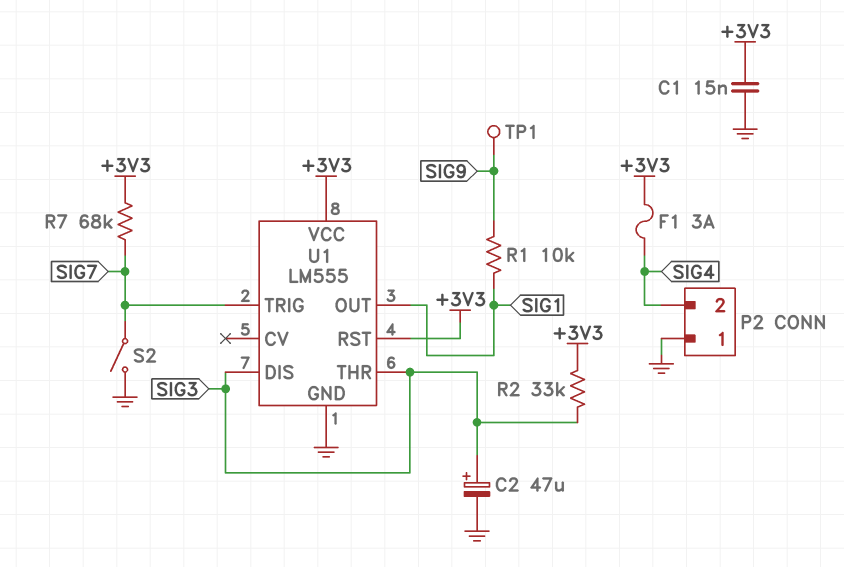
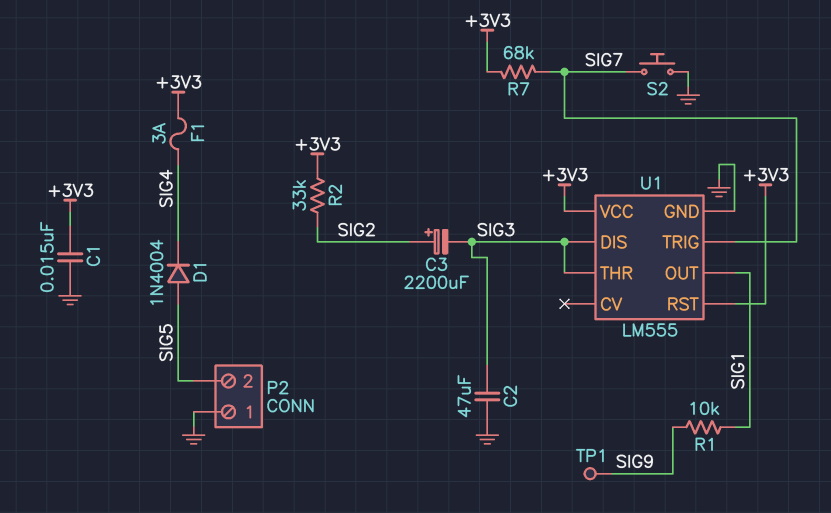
C2: 47uF (plus SIG3, minus GND) -> 47uF (GND, SIG3)
C3: none -> 2200uF (plus SIG2, minus SIG3)
D1: none -> diode 1N4004 (A SIG5, K SIG4)
P2 pin 2: SIG4 -> SIG5
R2: 33k (+3V3, SIG3) -> 33k (+3V3, SIG2)
S2: switch (GND, SIG7) -> button (GND, SIG7)

